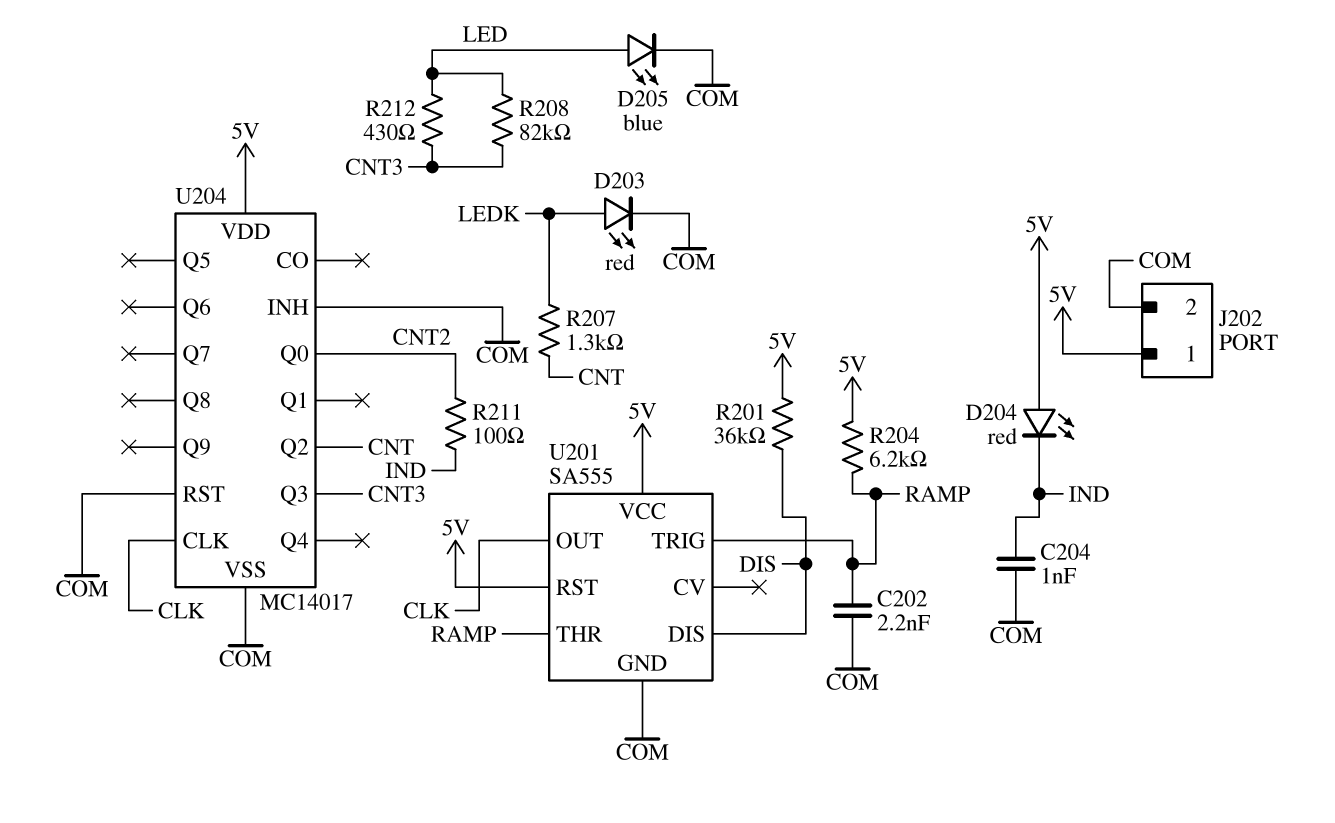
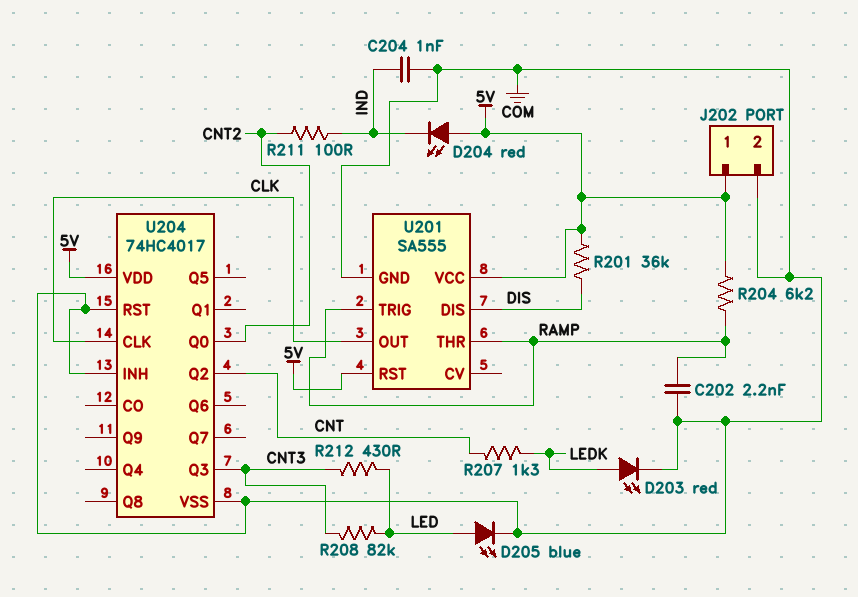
U204: MC14017 -> 74HC4017

